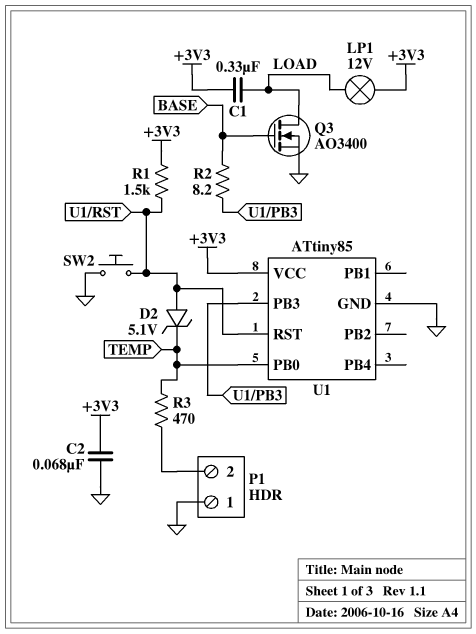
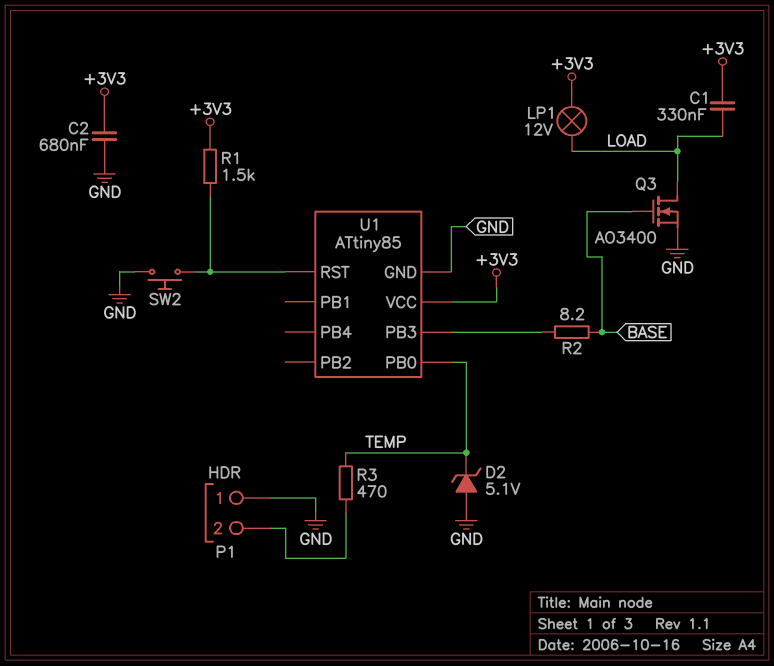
C2: 68nF (+3V3, GND) -> 680nF (+3V3, GND)
D2: zener 5.1V (A U1/RST, K TEMP) -> zener 5.1V (A GND, K TEMP)

